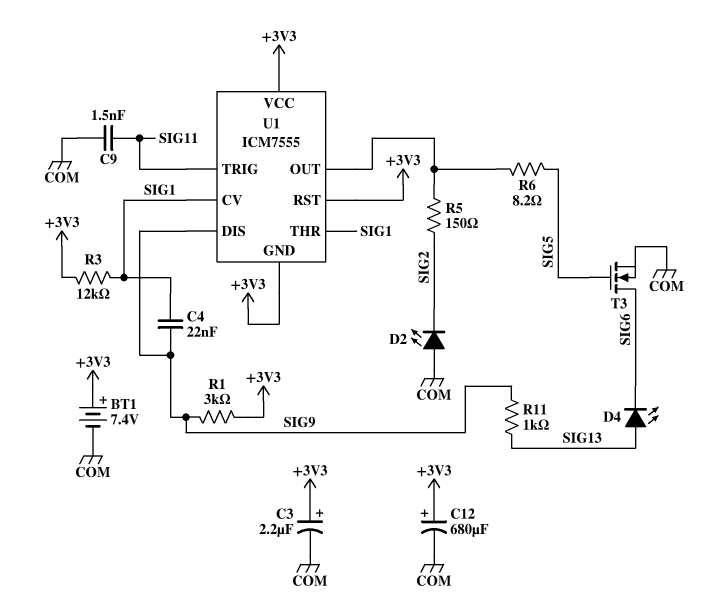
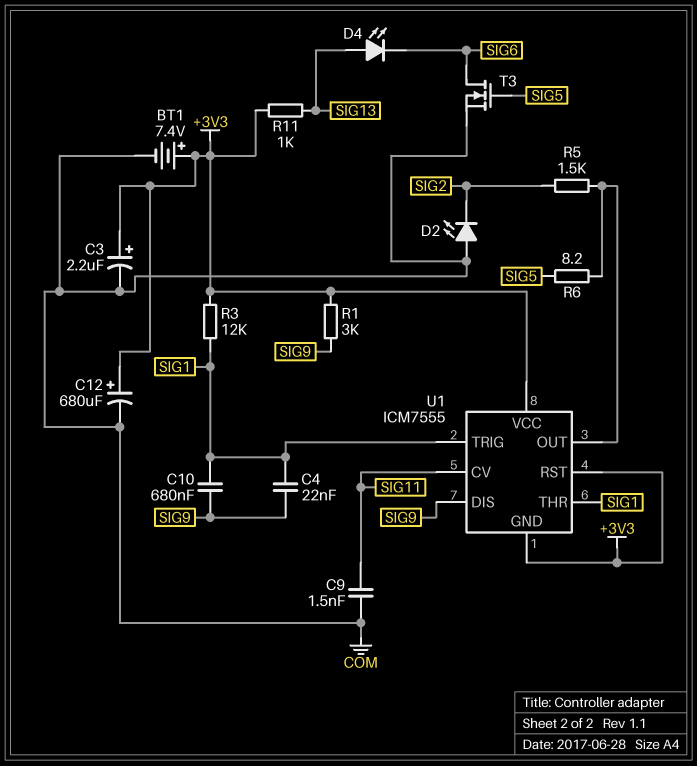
C10: none -> 680nF (SIG1, SIG9)
R5: 150 (SIG2, U1/OUT) -> 1.5k (SIG2, U1/OUT)
R11: 1k (SIG9, SIG13) -> 1k (+3V3, SIG13)
U1 pin CV: SIG1 -> SIG11
U1 pin TRIG: SIG11 -> SIG1

